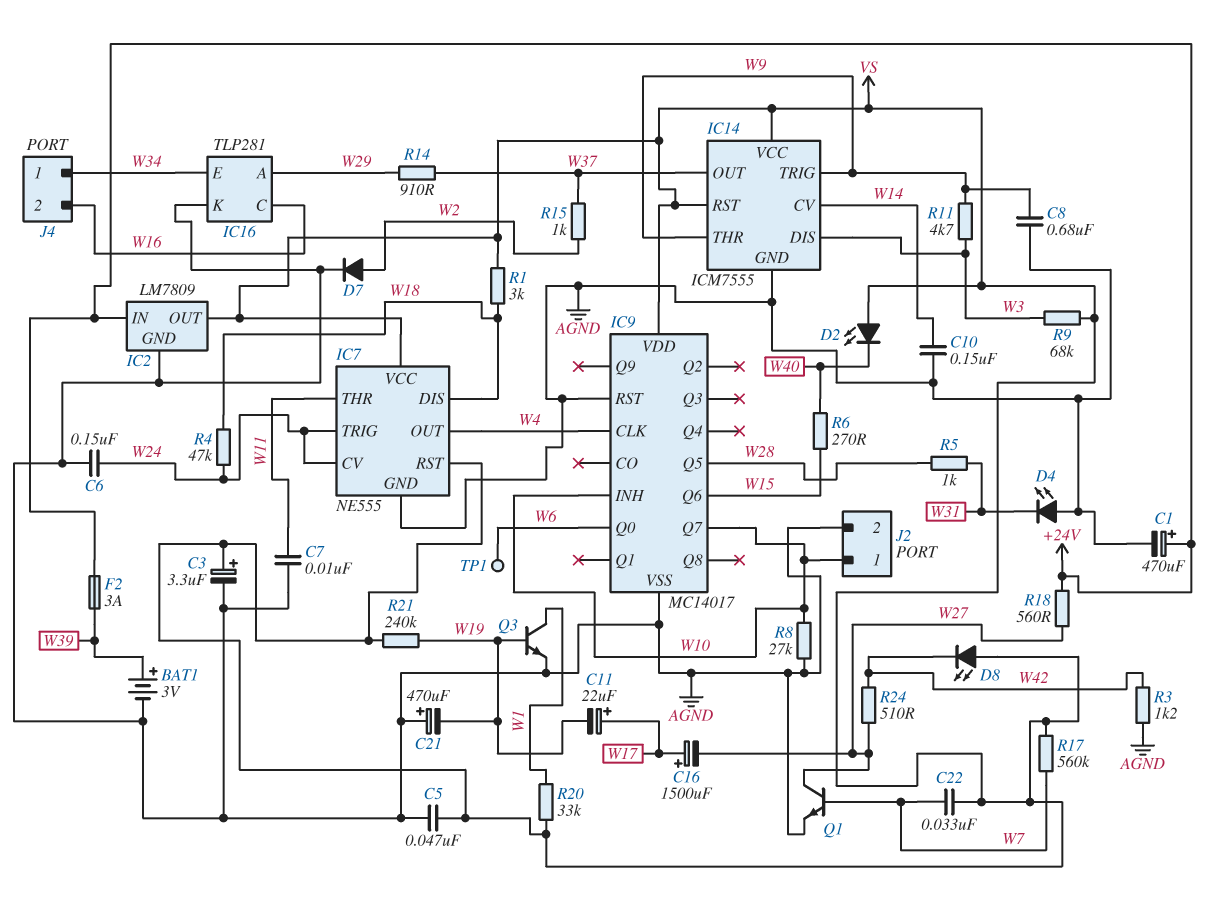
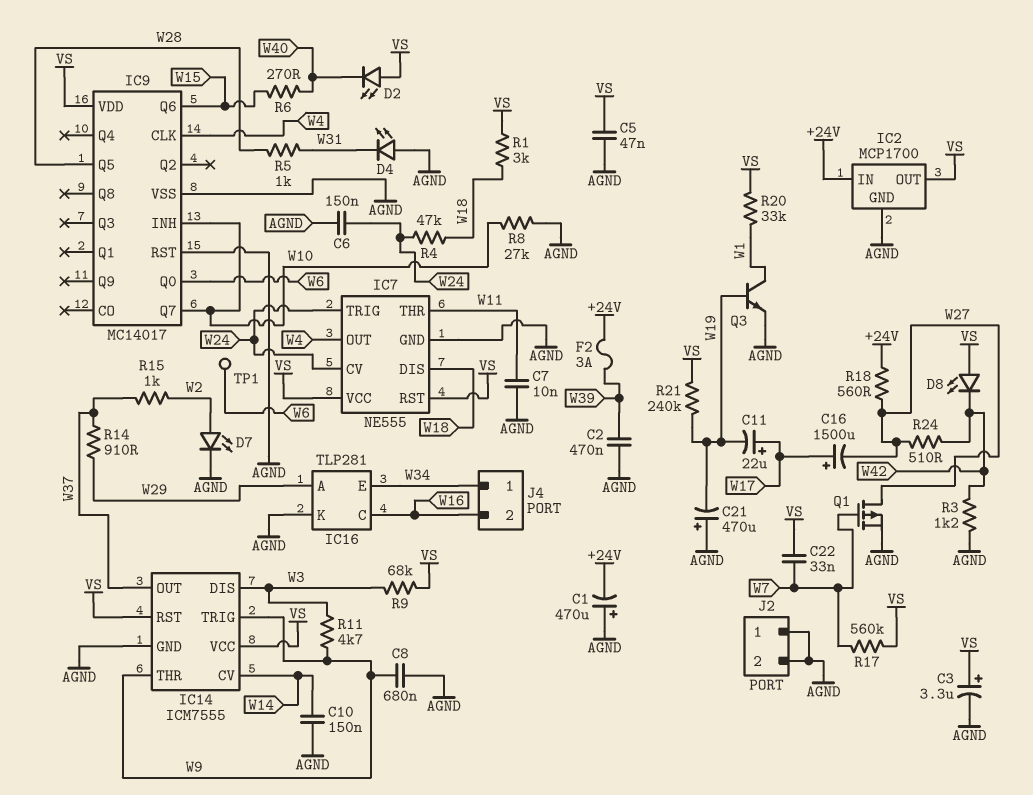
BAT1: 3V (plus W39, minus AGND) -> none
C1: 470uF (plus +24V, minus AGND) -> 470uF (plus AGND, minus +24V)
C2: none -> 470nF (AGND, W39)
D7: diode (A W2, K AGND) -> LED (A W2, K AGND)
IC2: LM7809 -> MCP1700
J2 pin 1: W10 -> AGND
Q1: NPN (B W7, C W27, E AGND) -> PMOS (G W7, D W27, S AGND)

